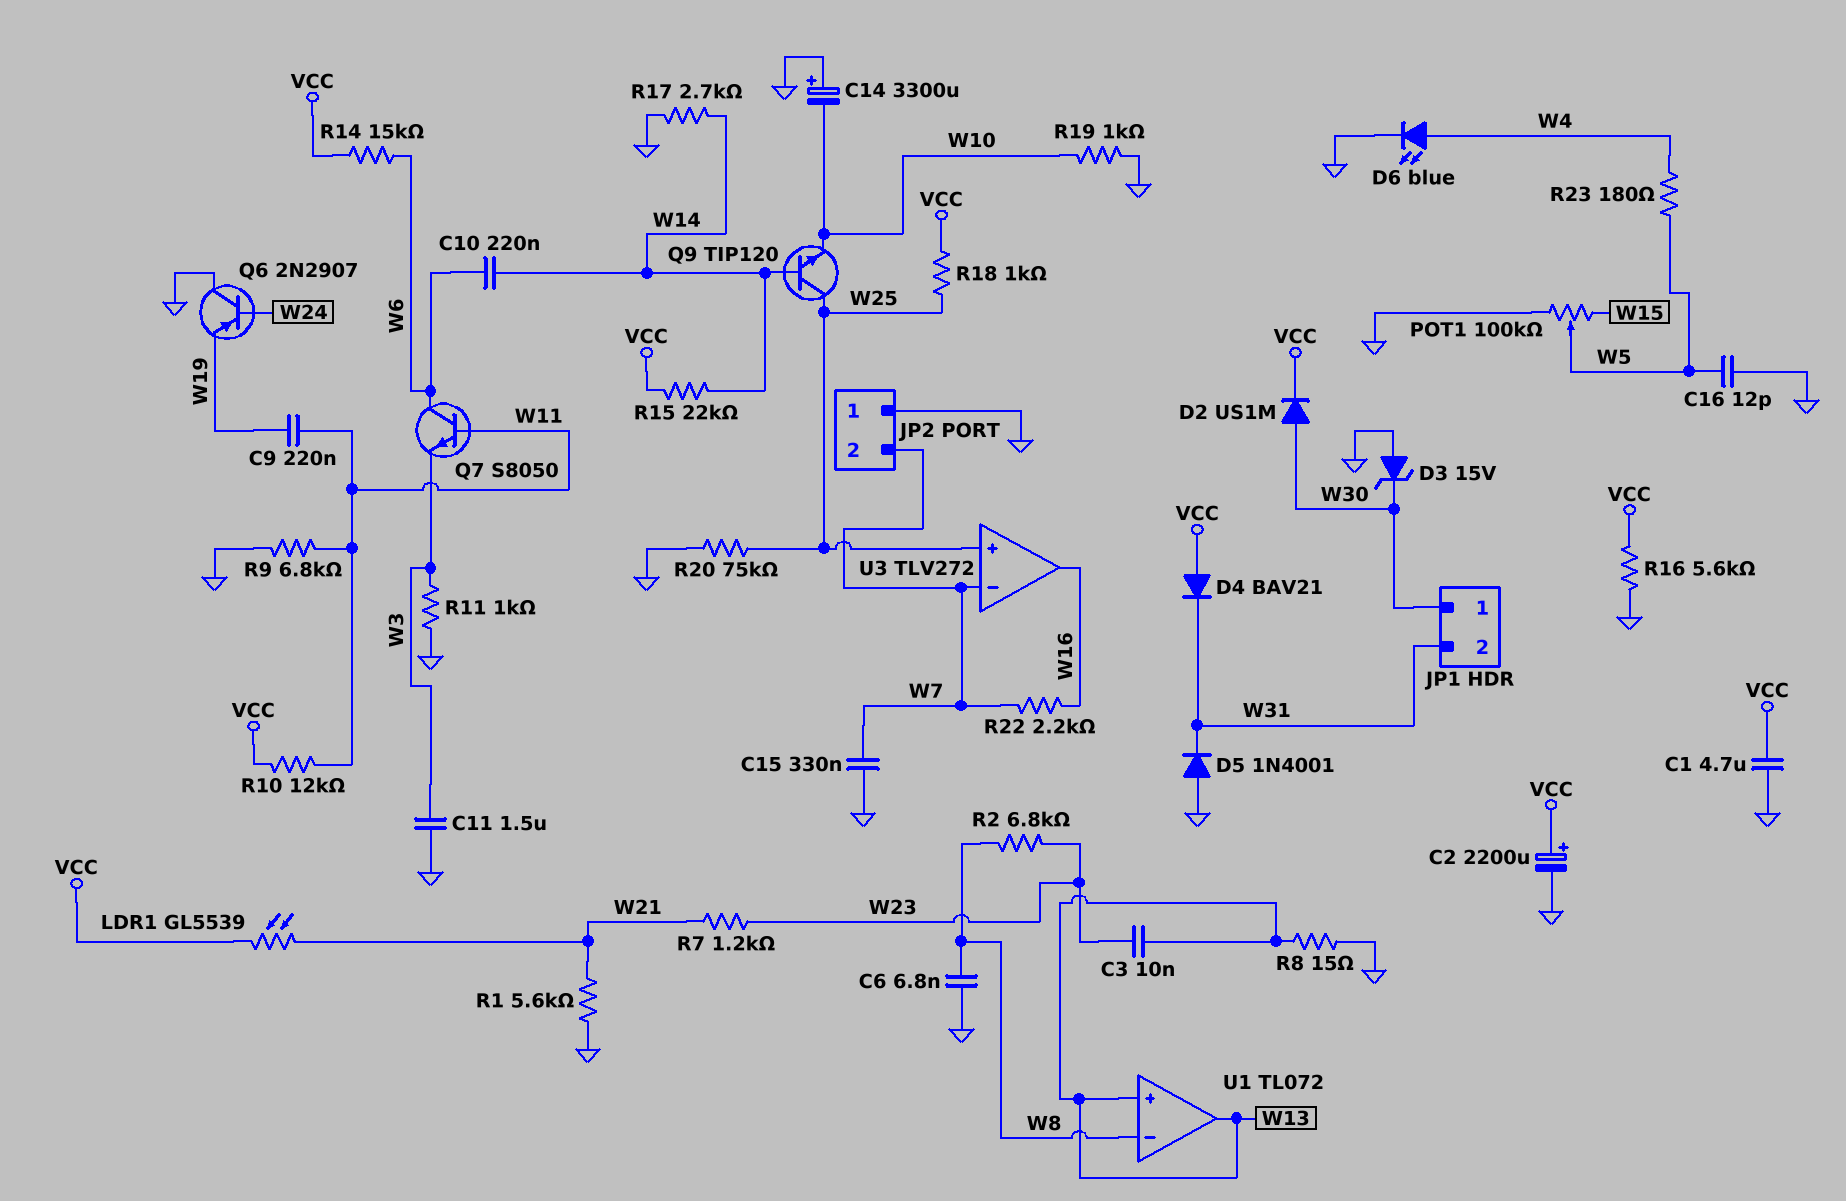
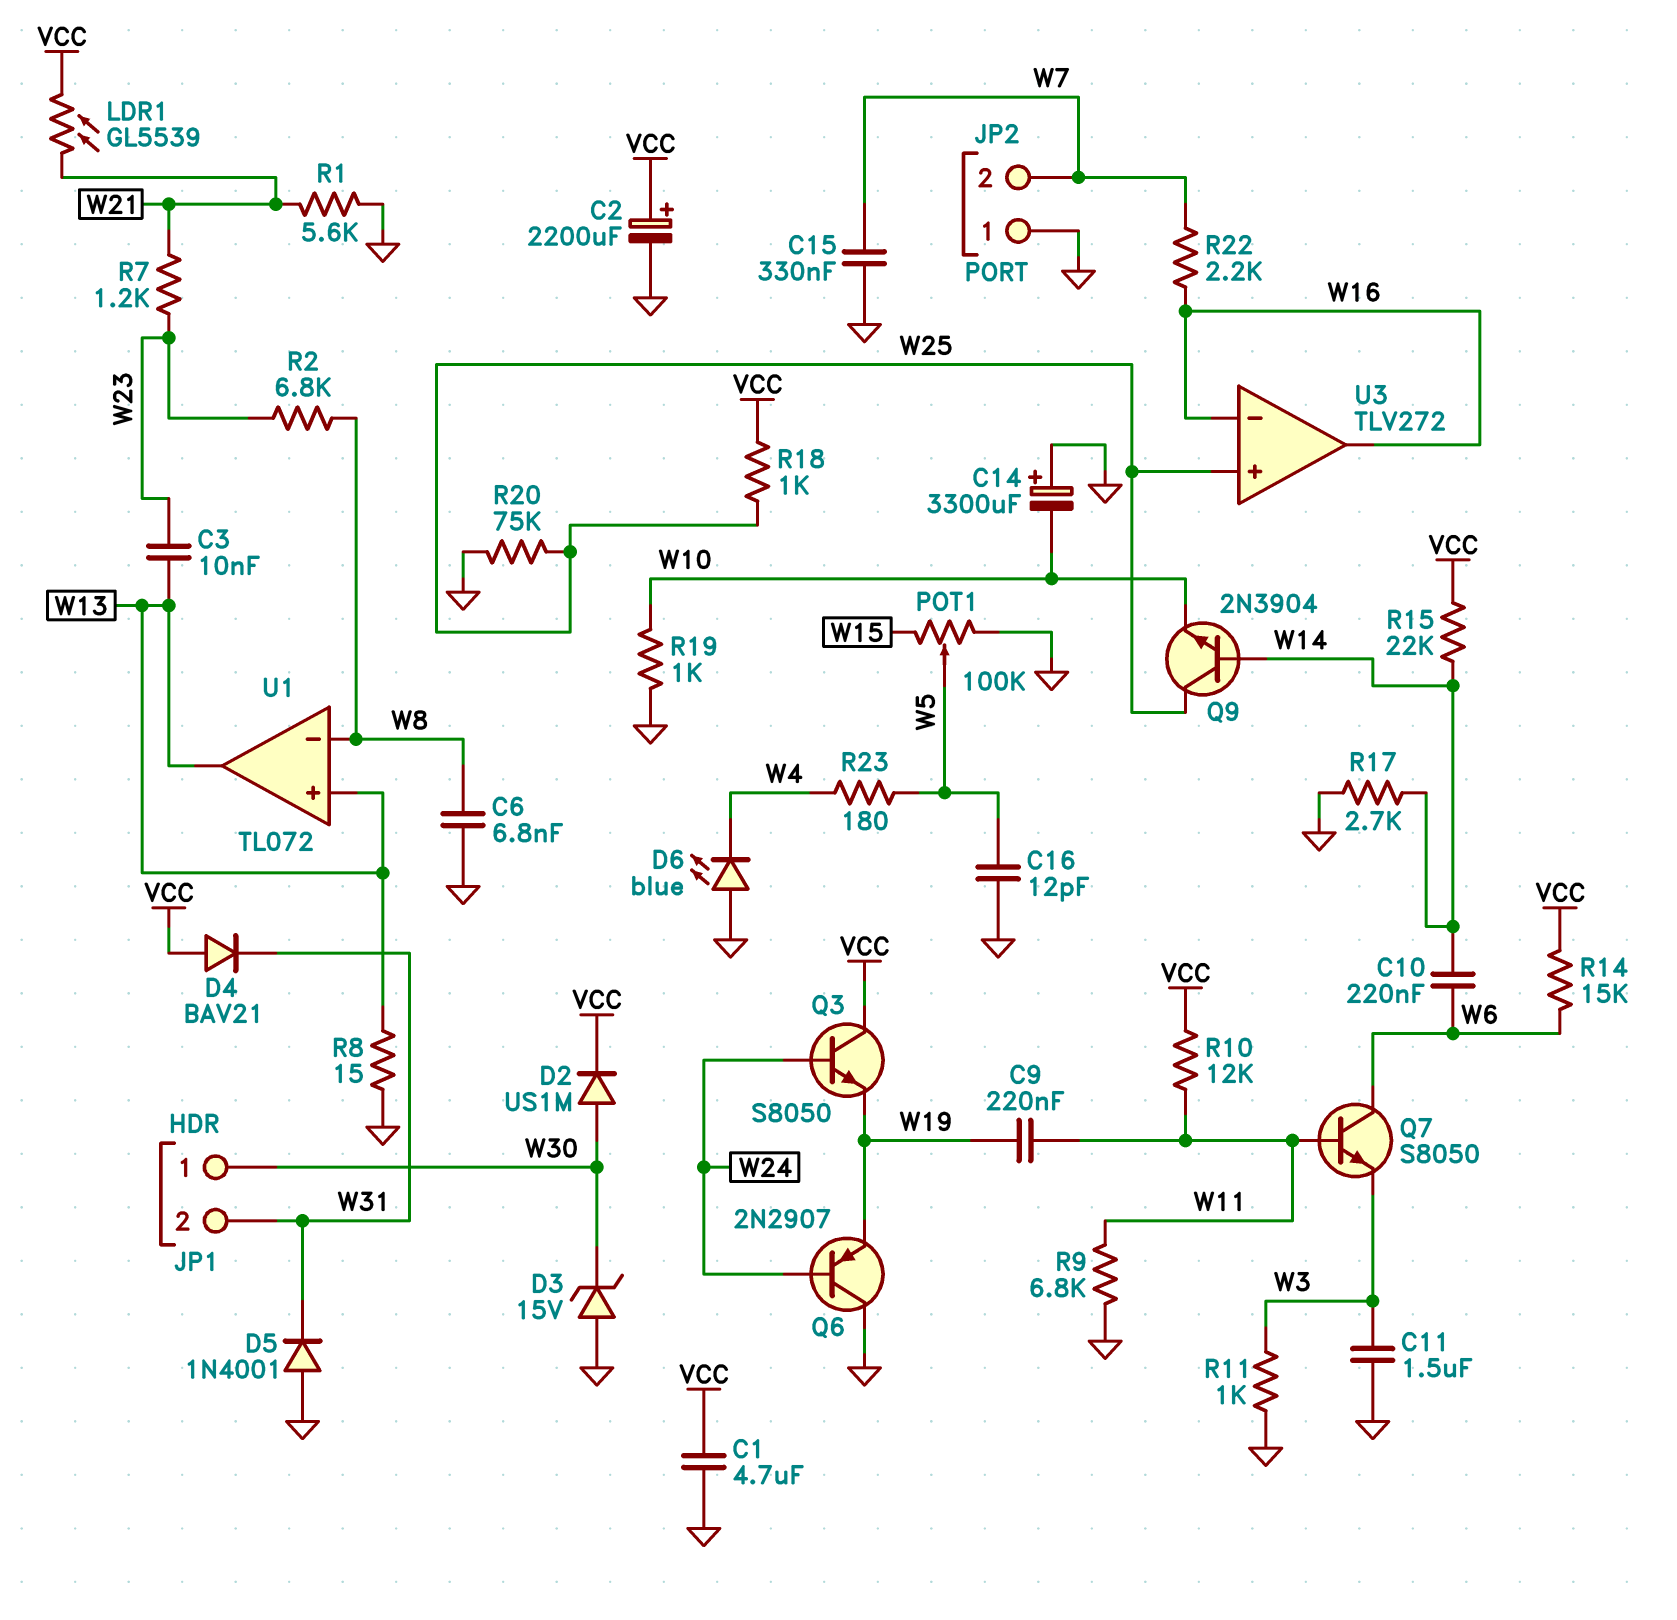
D6: LED blue (A W4, K GND) -> LED blue (A GND, K W4)
Q3: none -> NPN S8050 (B W24, C VCC, E W19)
Q9: NPN TIP120 (B W14, C W25, E W10) -> NPN 2N3904 (B W14, C W25, E W10)
R16: 5.6k (GND, VCC) -> none
U3 pin in-: W7 -> W16

